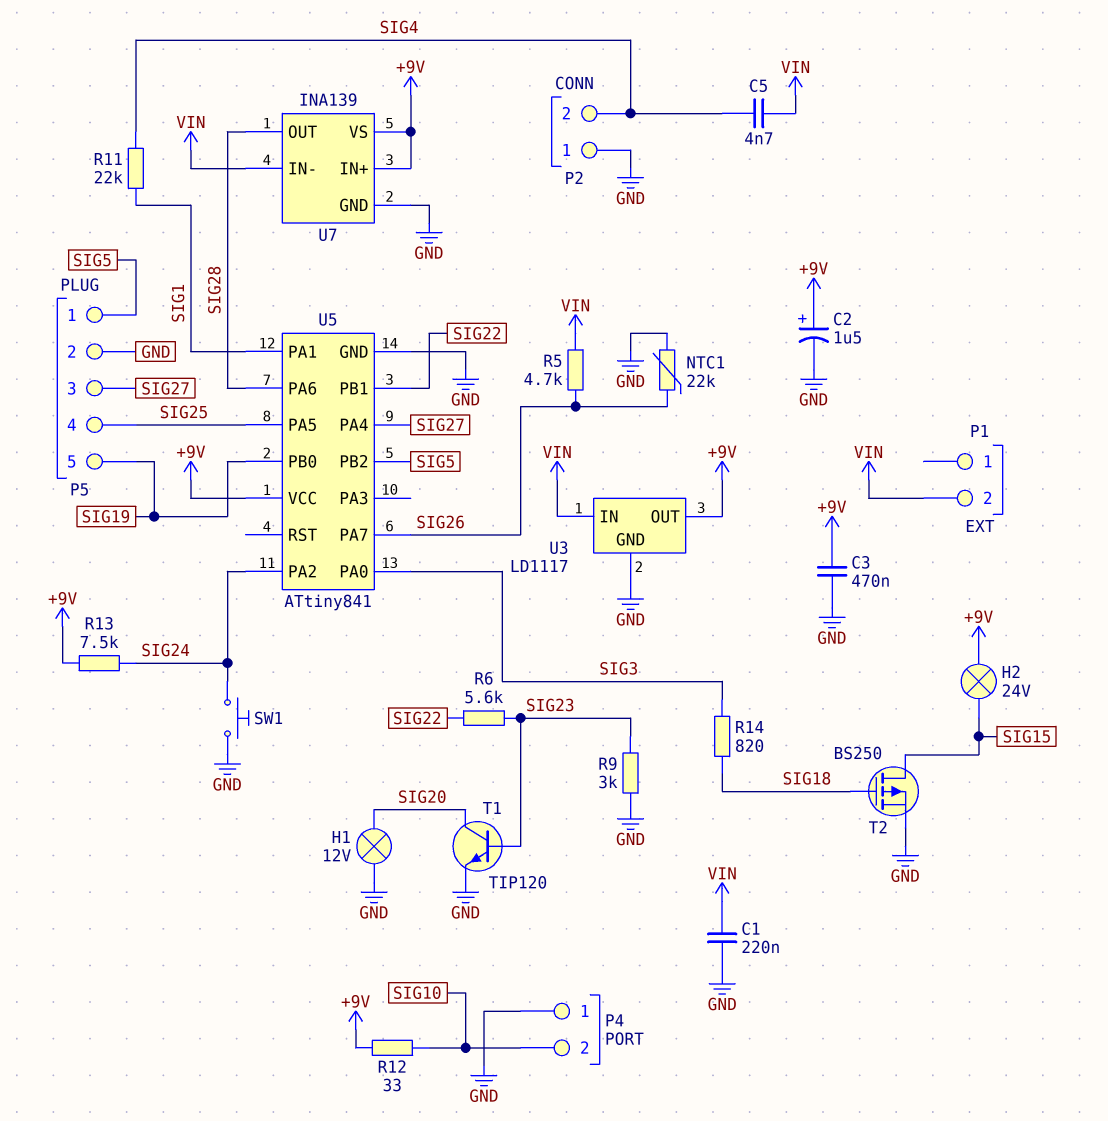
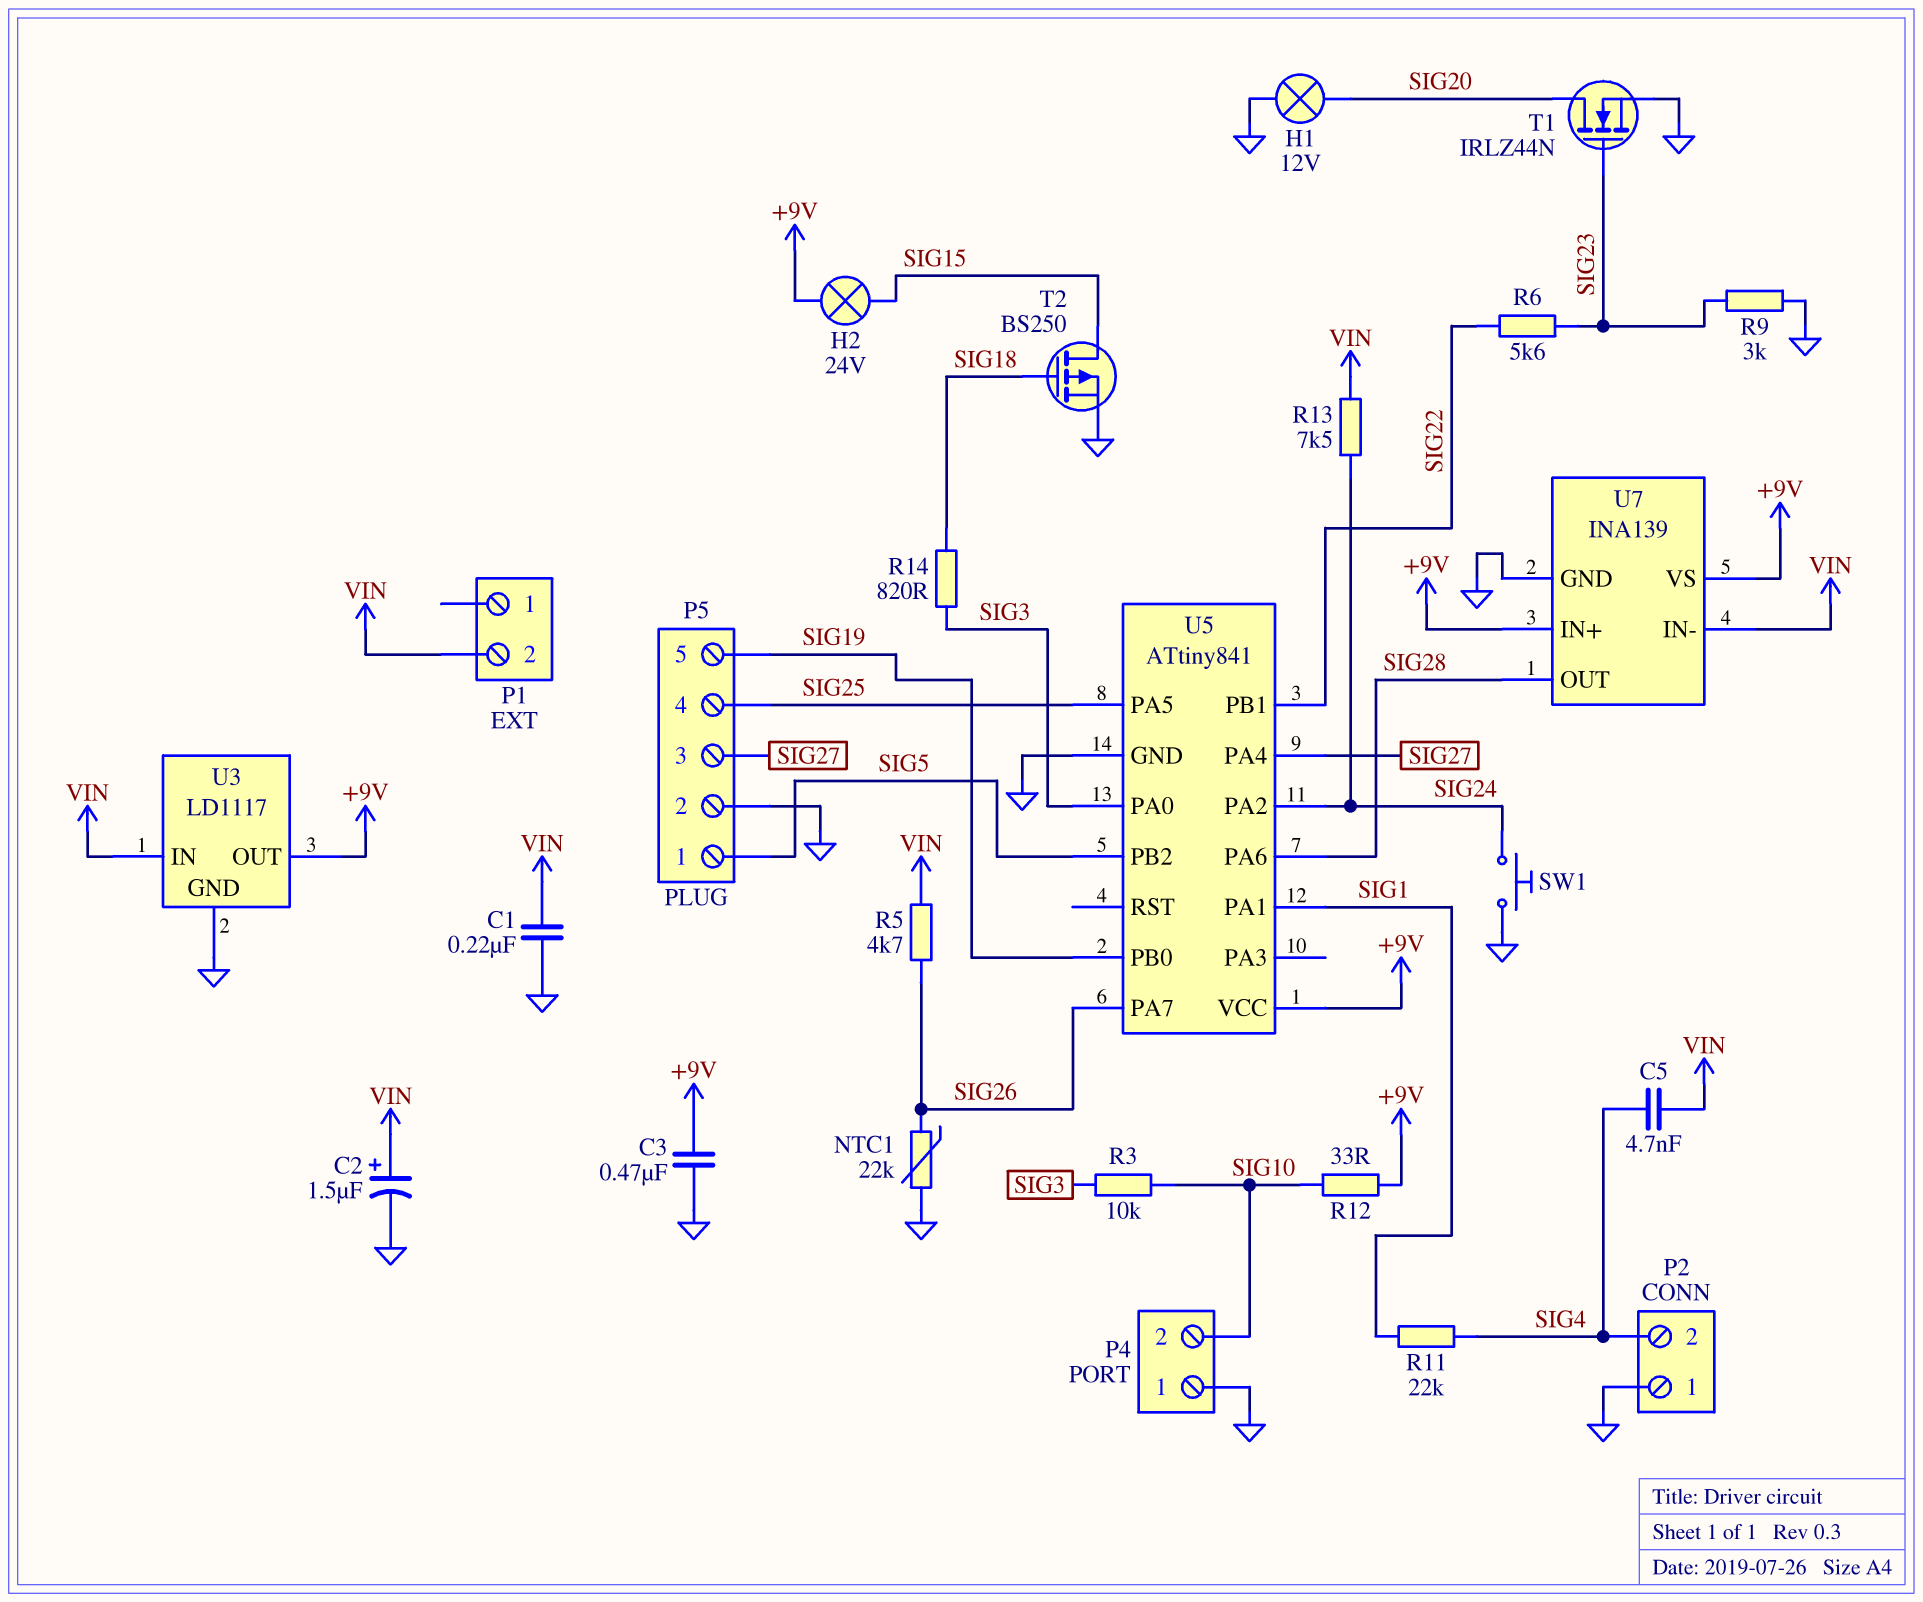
C2: 1.5uF (plus +9V, minus GND) -> 1.5uF (plus VIN, minus GND)
R3: none -> 10k (SIG3, SIG10)
R13: 7.5k (+9V, SIG24) -> 7.5k (SIG24, VIN)
T1: NPN TIP120 (B SIG23, C SIG20, E GND) -> NMOS IRLZ44N (G SIG23, D SIG20, S GND)

